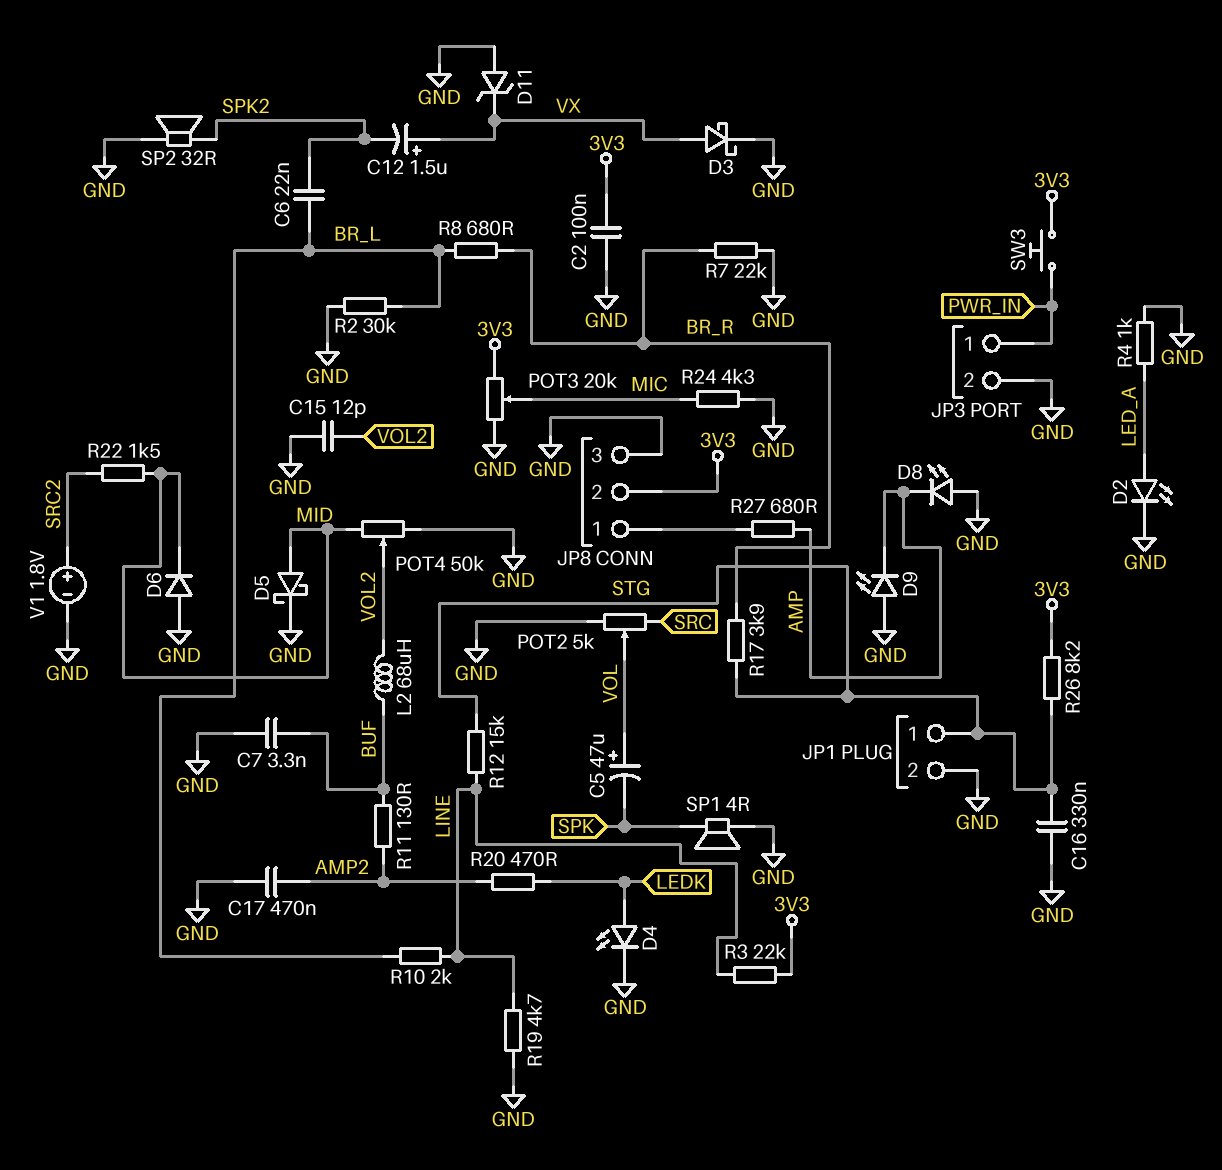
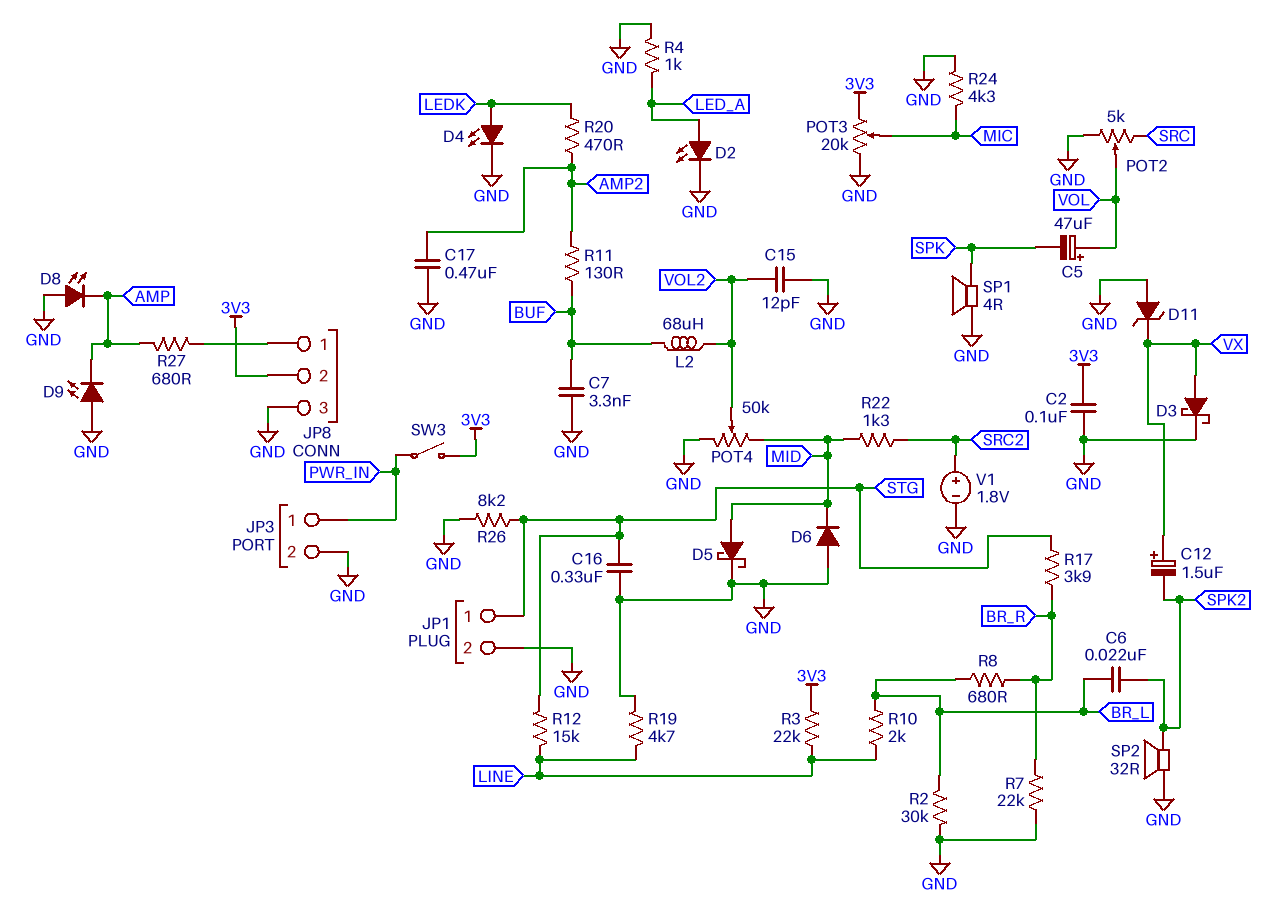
R22: 1.5k (MID, SRC2) -> 1.3k (MID, SRC2)
R26: 8.2k (3V3, STG) -> 8.2k (GND, STG)
SW3: button (3V3, PWR_IN) -> switch (3V3, PWR_IN)

